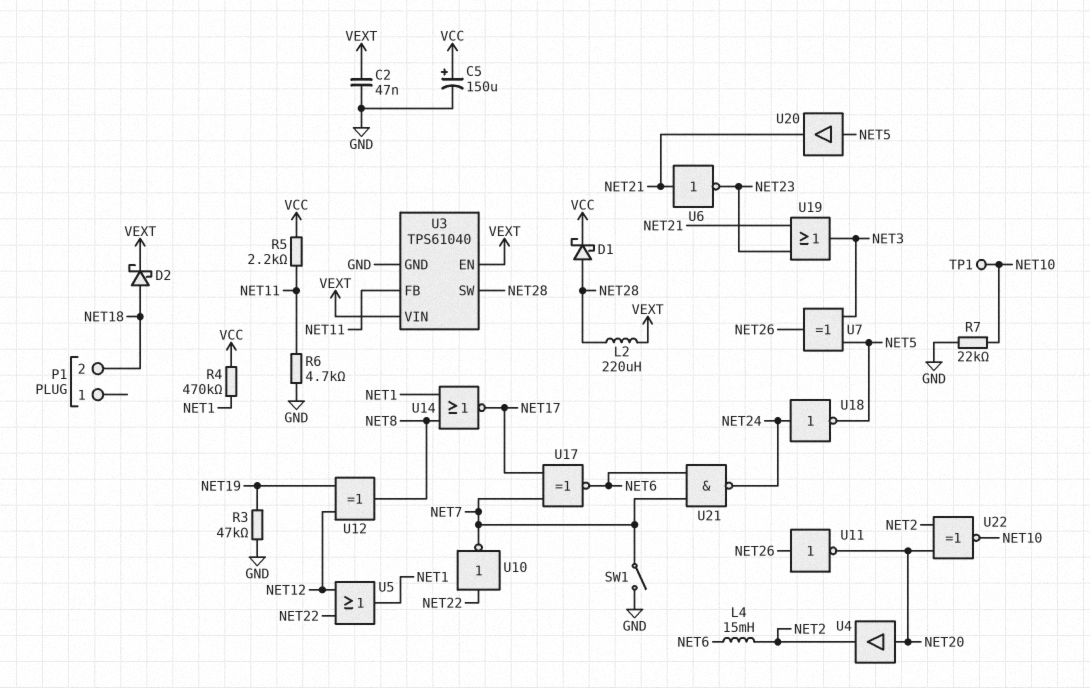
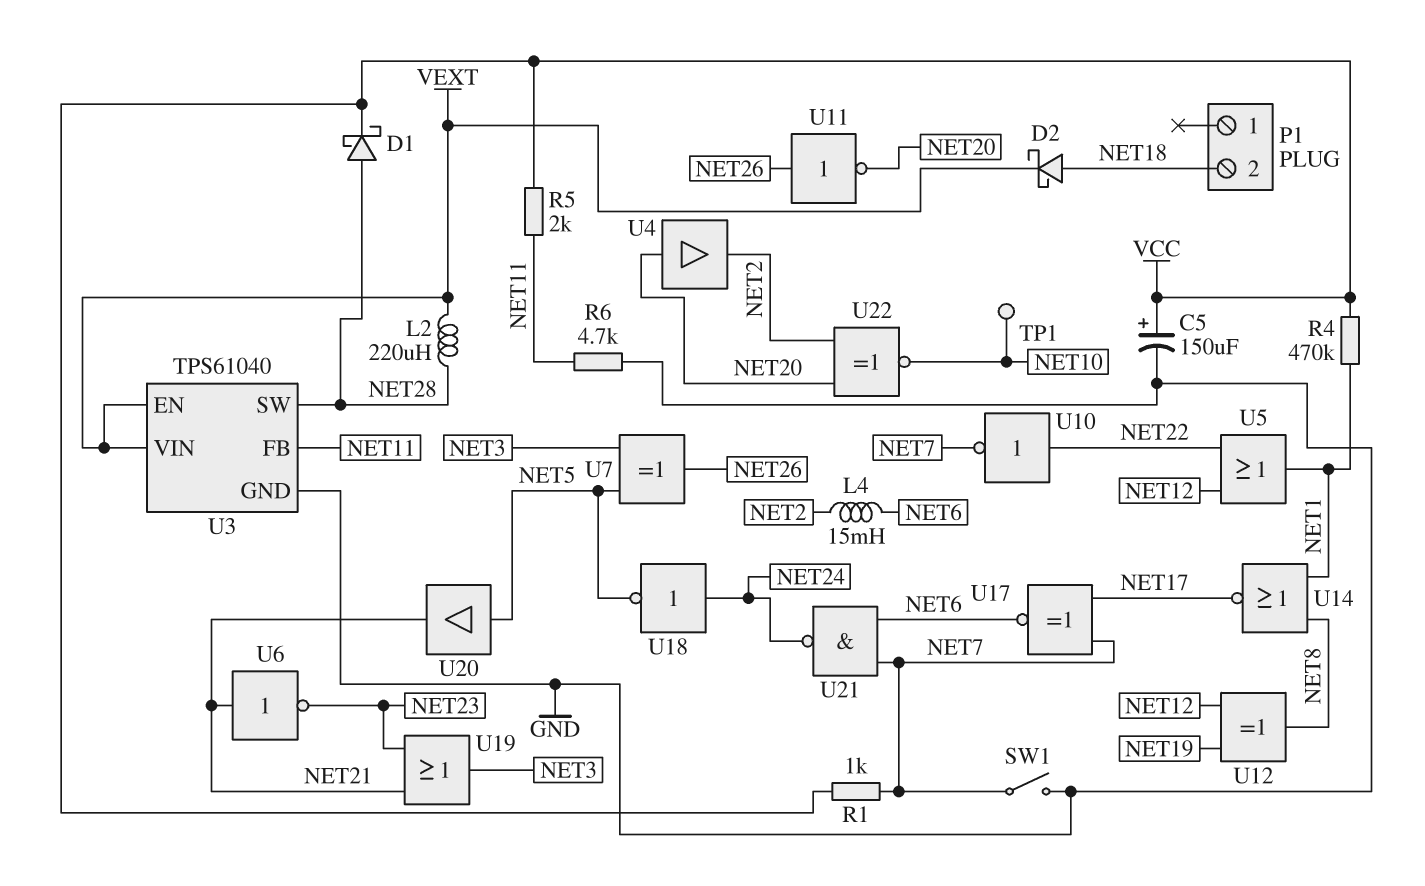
C2: 47nF (GND, VEXT) -> none
R1: none -> 1k (NET7, VCC)
R3: 47k (GND, NET19) -> none
R5: 2.2k (NET11, VCC) -> 2k (NET11, VCC)
R7: 22k (GND, NET10) -> none

